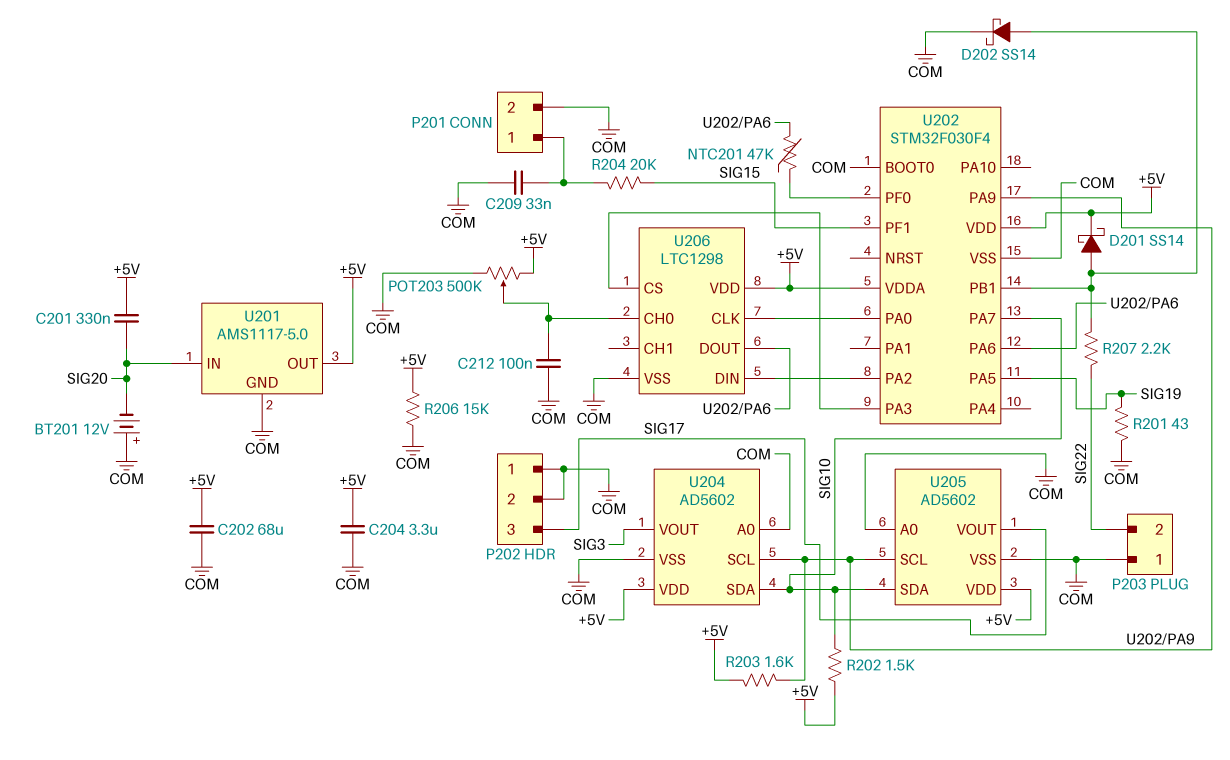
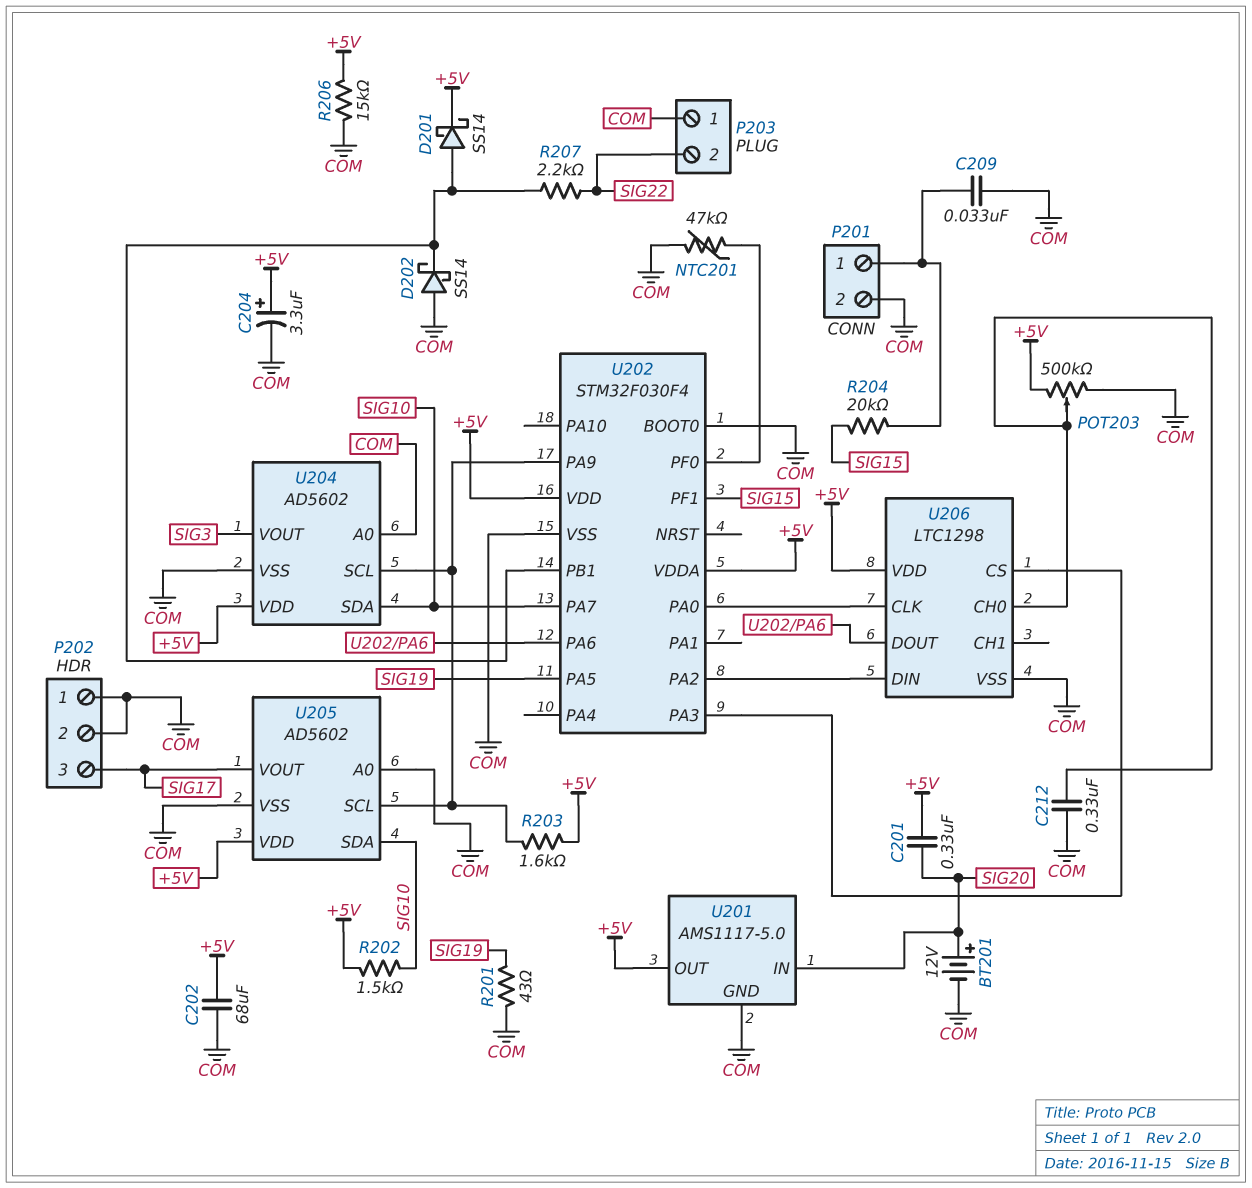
BT201: 12V (plus COM, minus SIG20) -> 12V (plus SIG20, minus COM)
C204: 3.3uF (+5V, COM) -> 3.3uF (plus +5V, minus COM)
C212: 100nF (COM, U206/CH0) -> 330nF (COM, U206/CH0)
D202: schottky SS14 (A U202/PB1, K COM) -> schottky SS14 (A COM, K U202/PB1)
NTC201: 47k (U202/PA6, U202/PF0) -> 47k (COM, U202/PF0)

